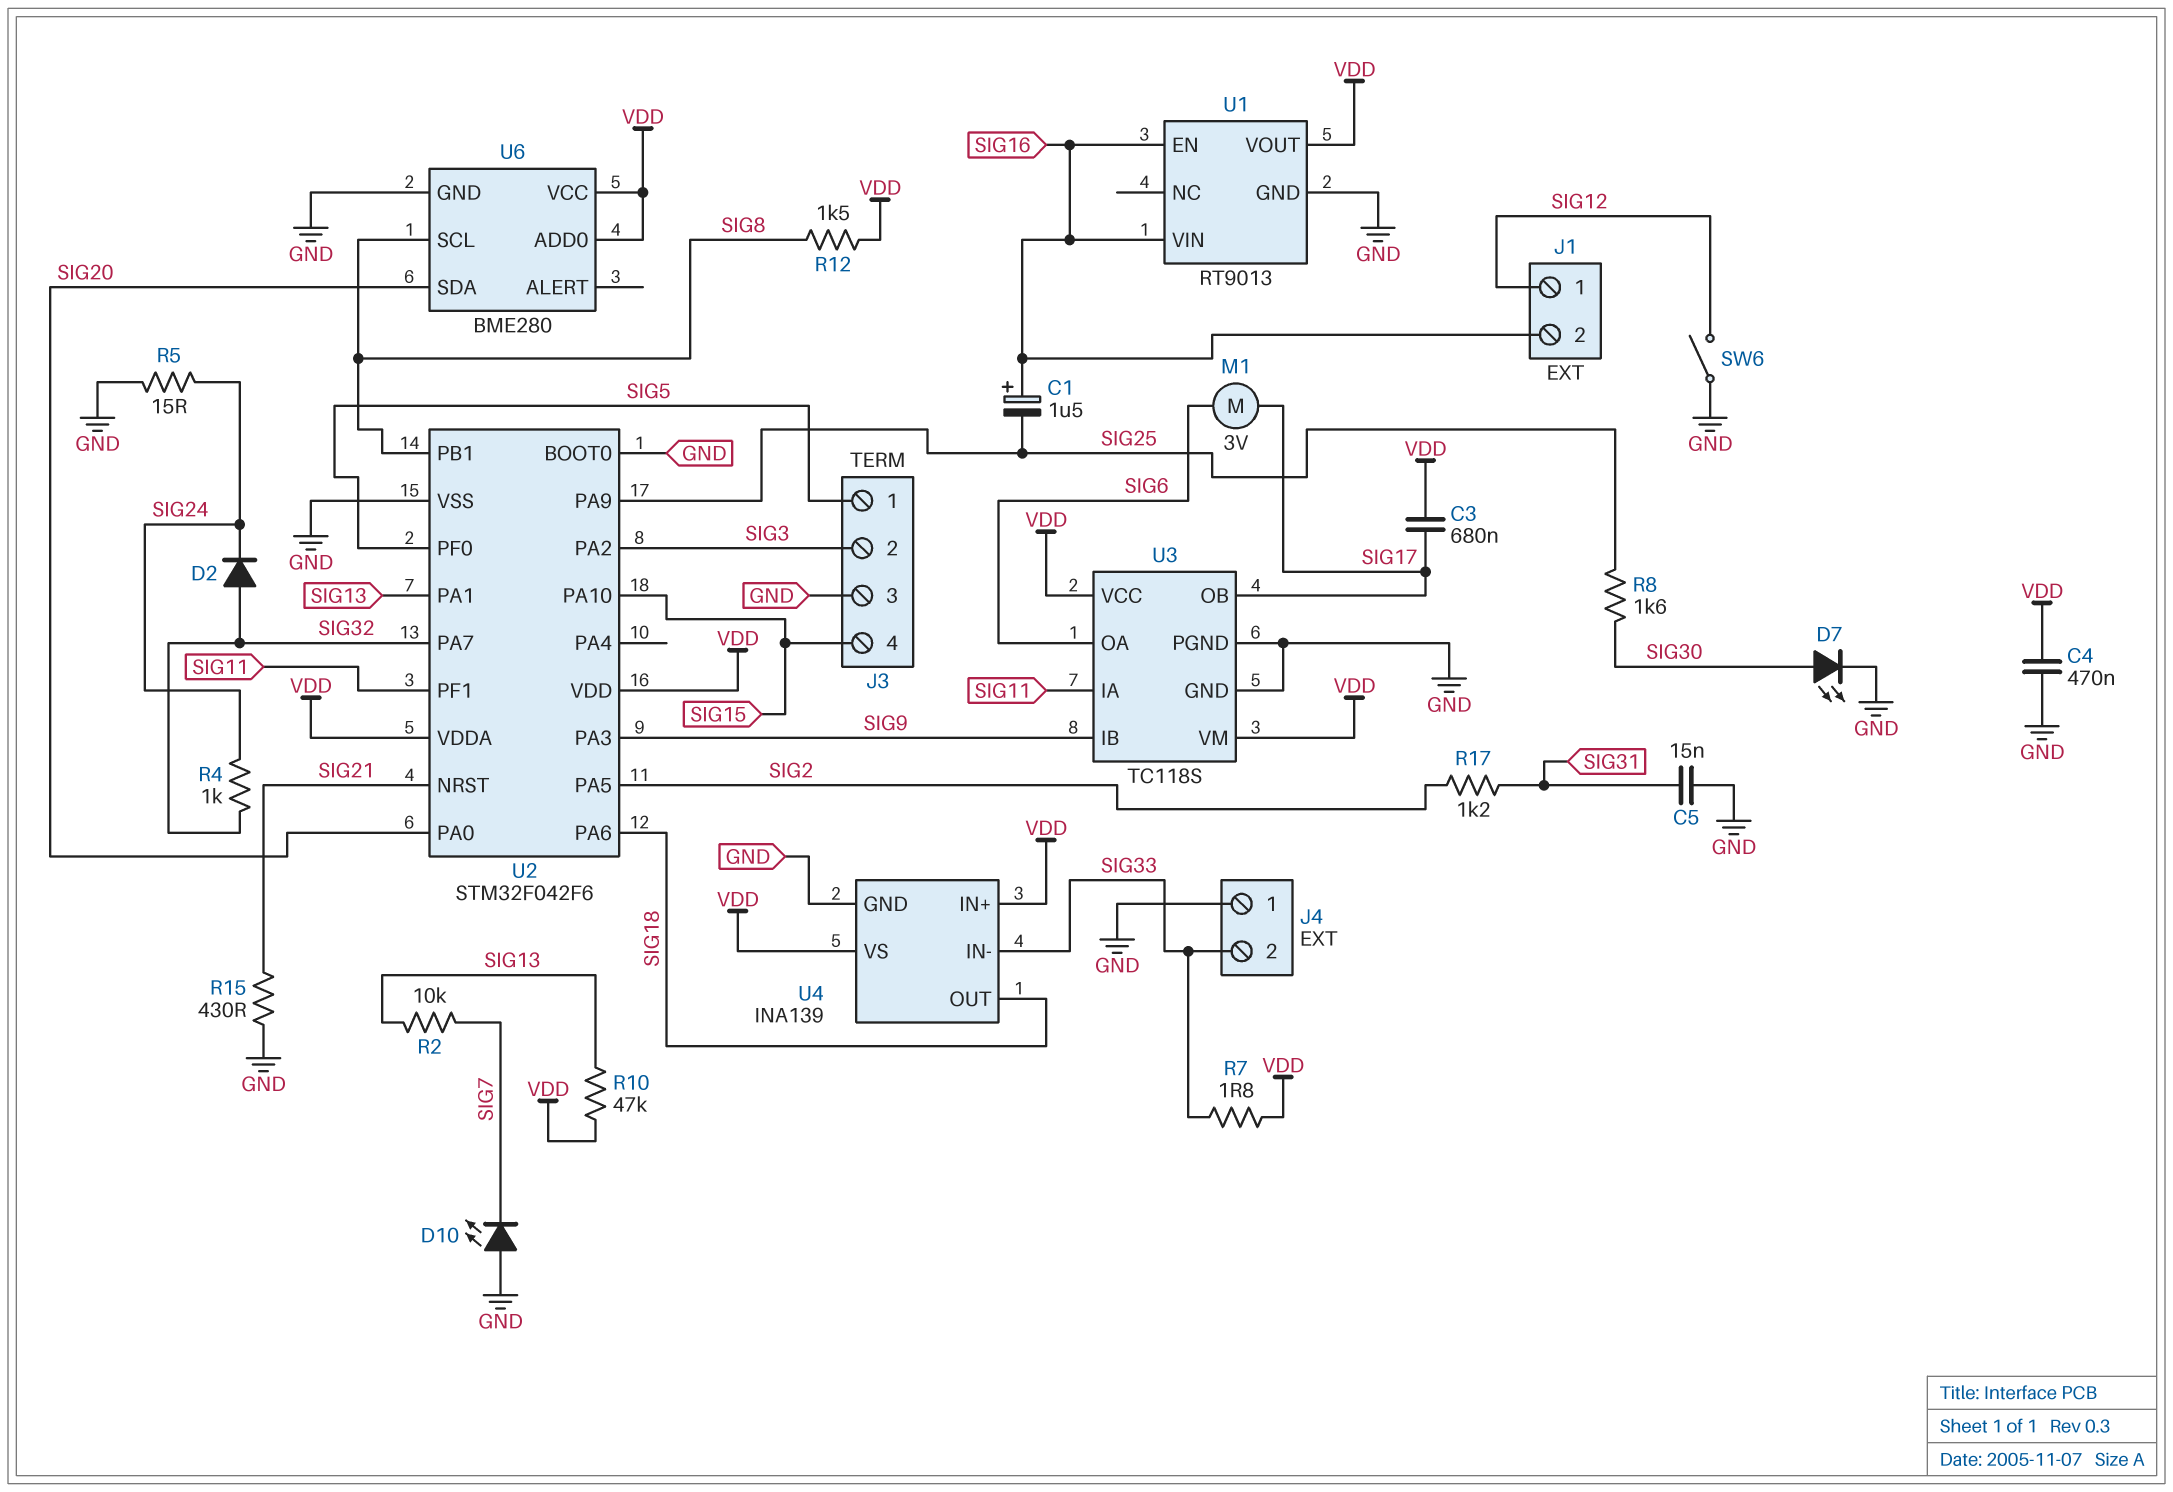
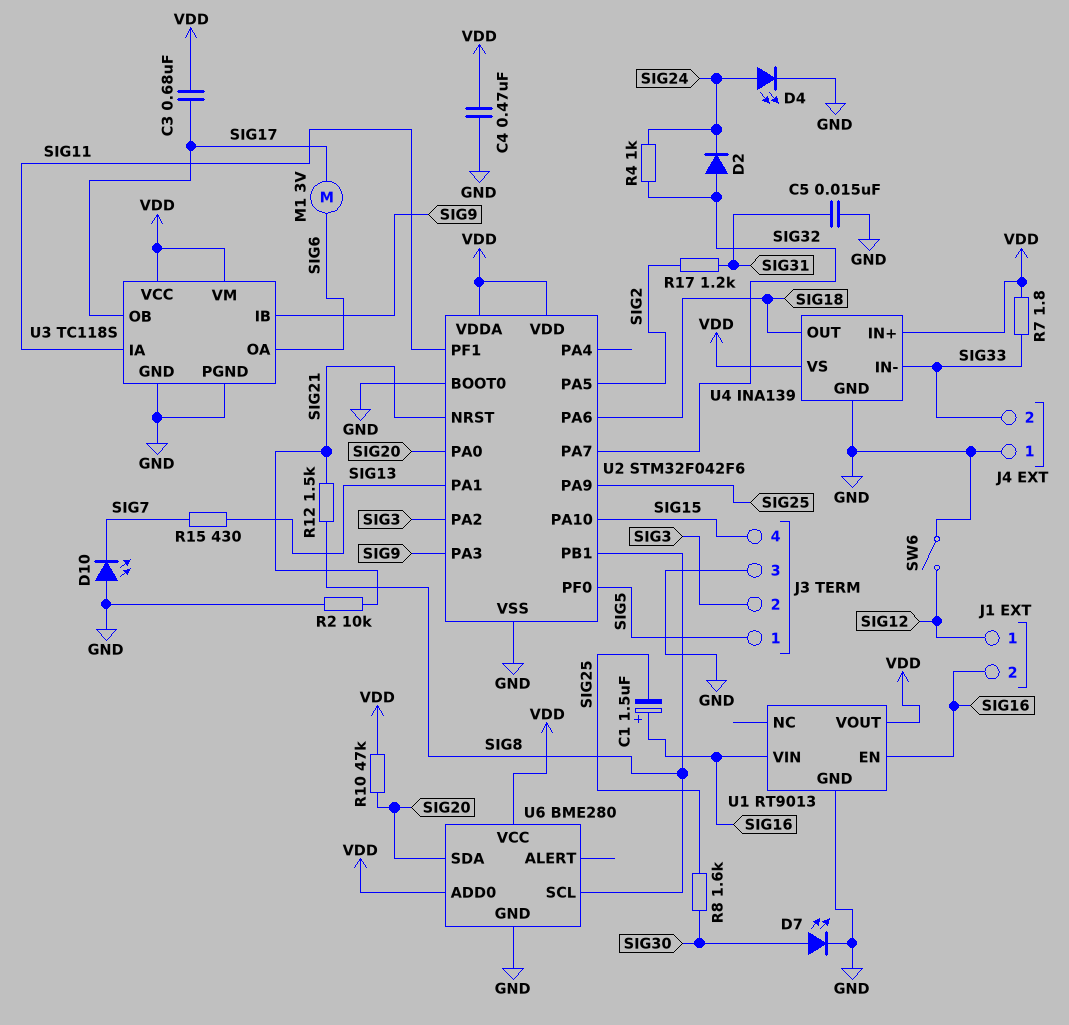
D4: none -> LED (A SIG24, K GND)
R2: 10k (SIG7, SIG13) -> 10k (GND, SIG21)
R5: 15 (GND, SIG24) -> none
R10: 47k (SIG13, VDD) -> 47k (SIG20, VDD)
R12: 1.5k (SIG8, VDD) -> 1.5k (SIG8, SIG21)
R15: 430 (GND, SIG21) -> 430 (SIG7, SIG13)

